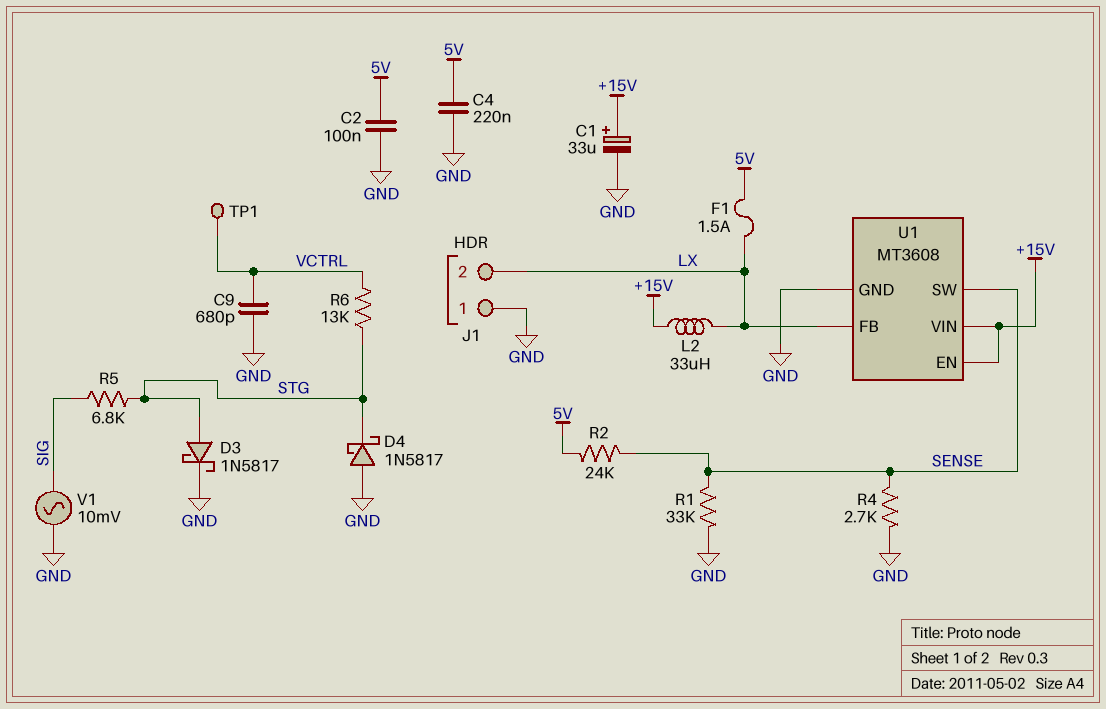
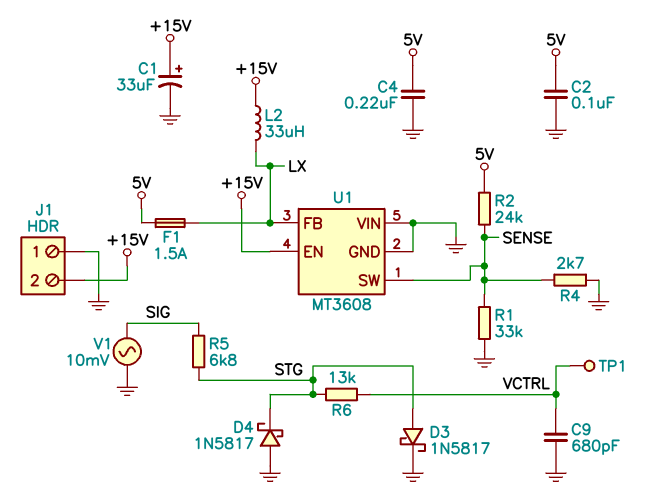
J1 pin 2: LX -> +15V
U1 pin VIN: +15V -> GND

